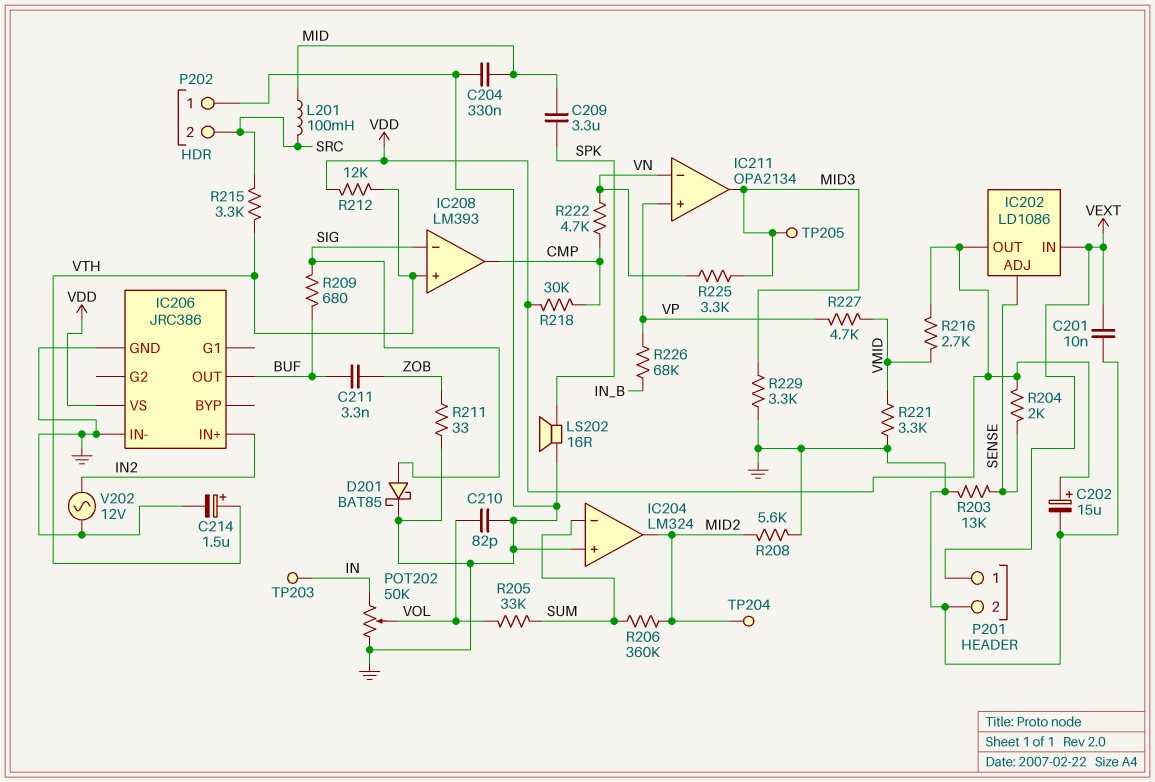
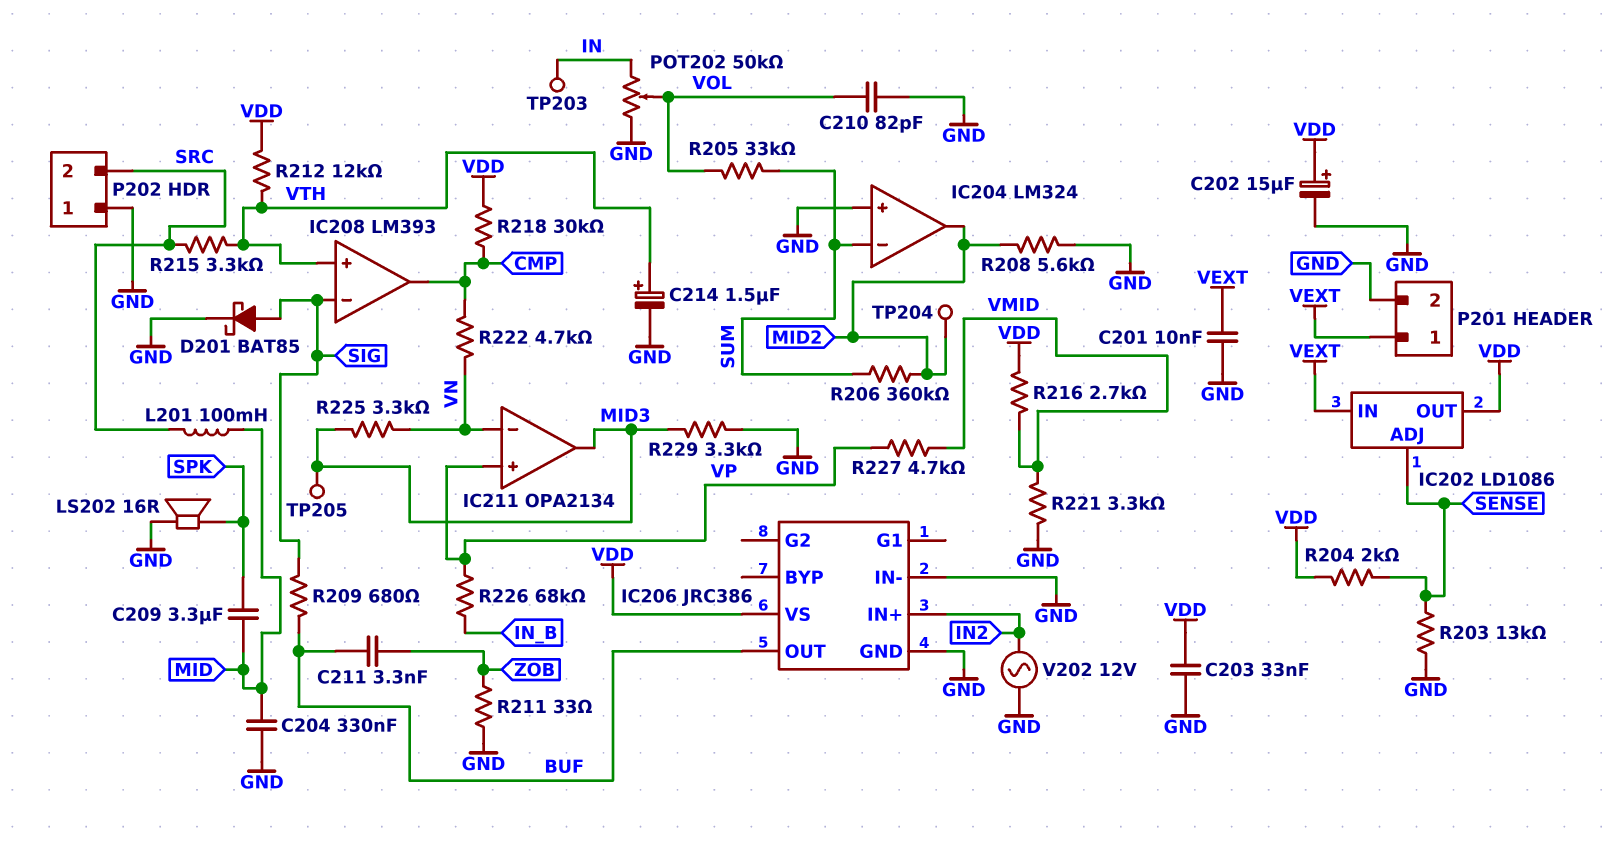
C203: none -> 33nF (GND, VDD)

